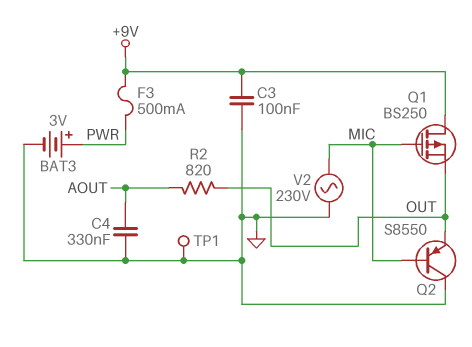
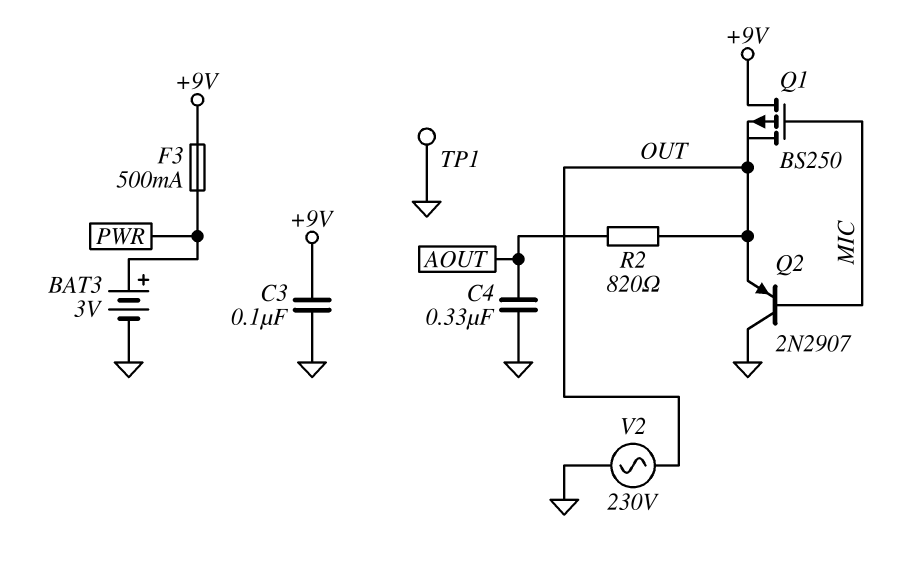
Q2: PNP S8550 (B MIC, C GND, E OUT) -> PNP 2N2907 (B MIC, C GND, E OUT)
V2: AC 230V (GND, MIC) -> AC 230V (GND, OUT)

